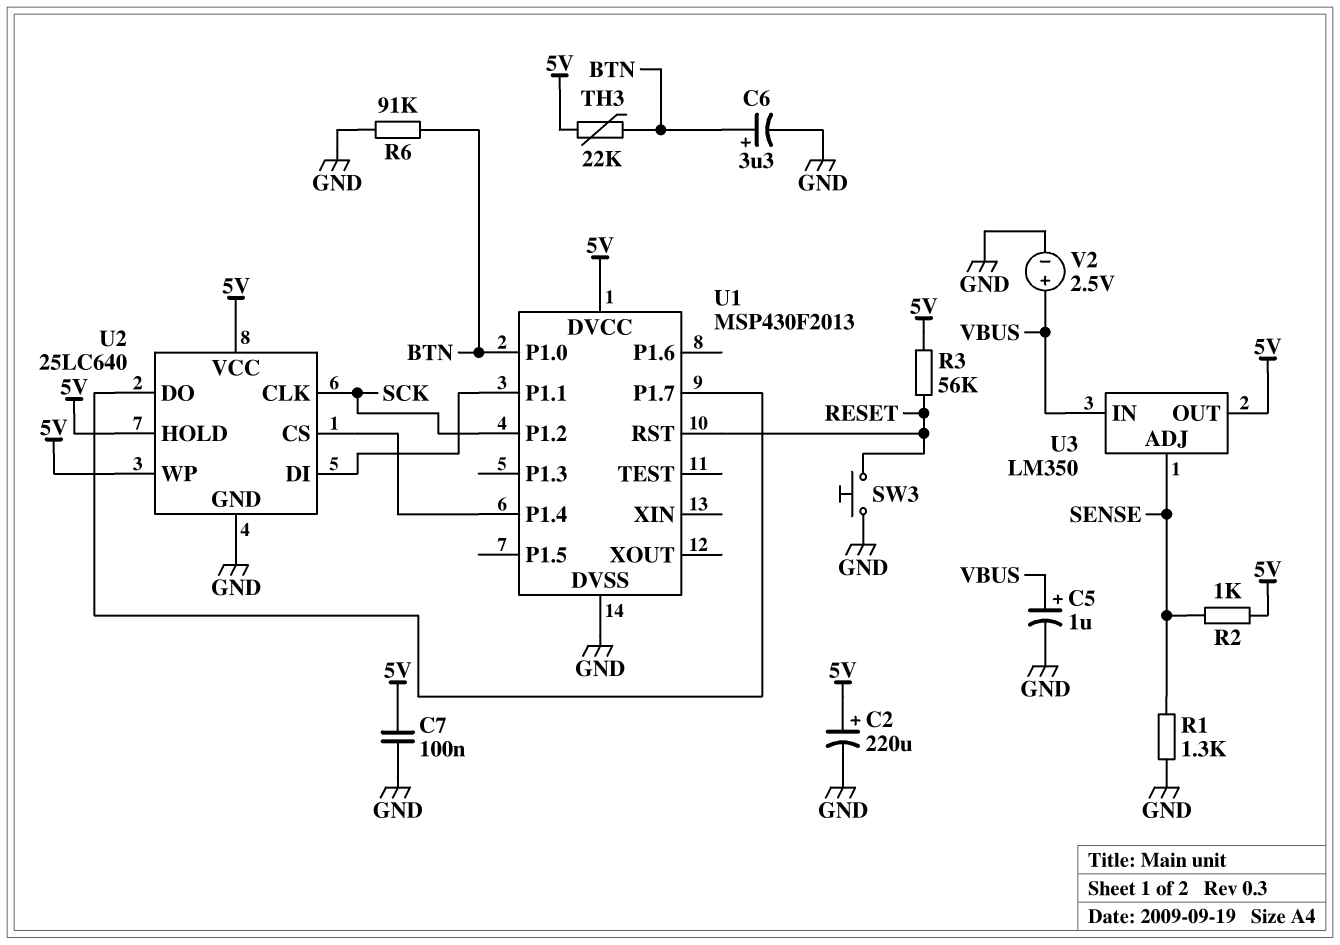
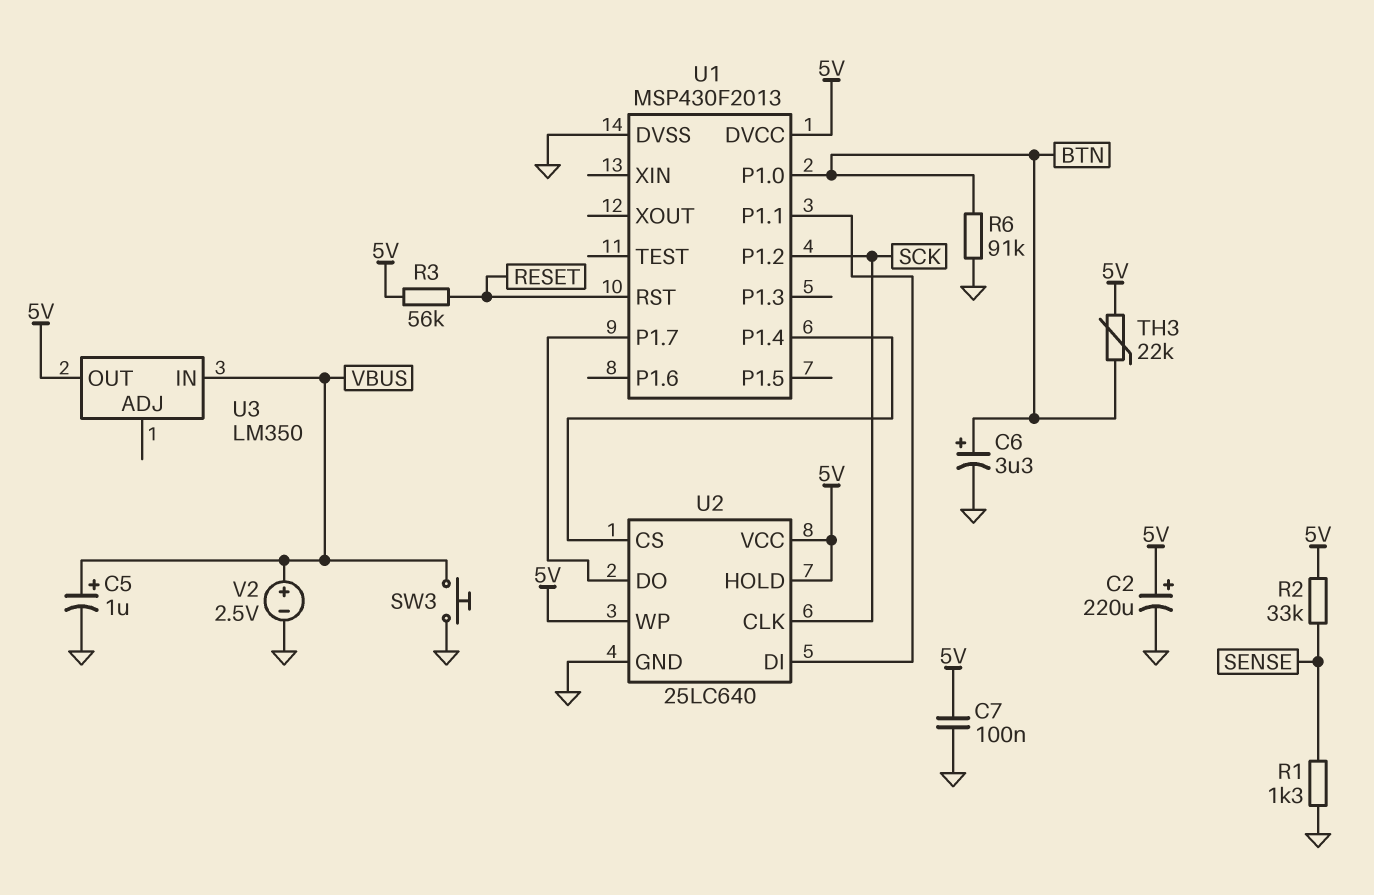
R2: 1k (5V, SENSE) -> 33k (5V, SENSE)
SW3: button (GND, RESET) -> button (GND, VBUS)
U3 pin ADJ: SENSE -> none

